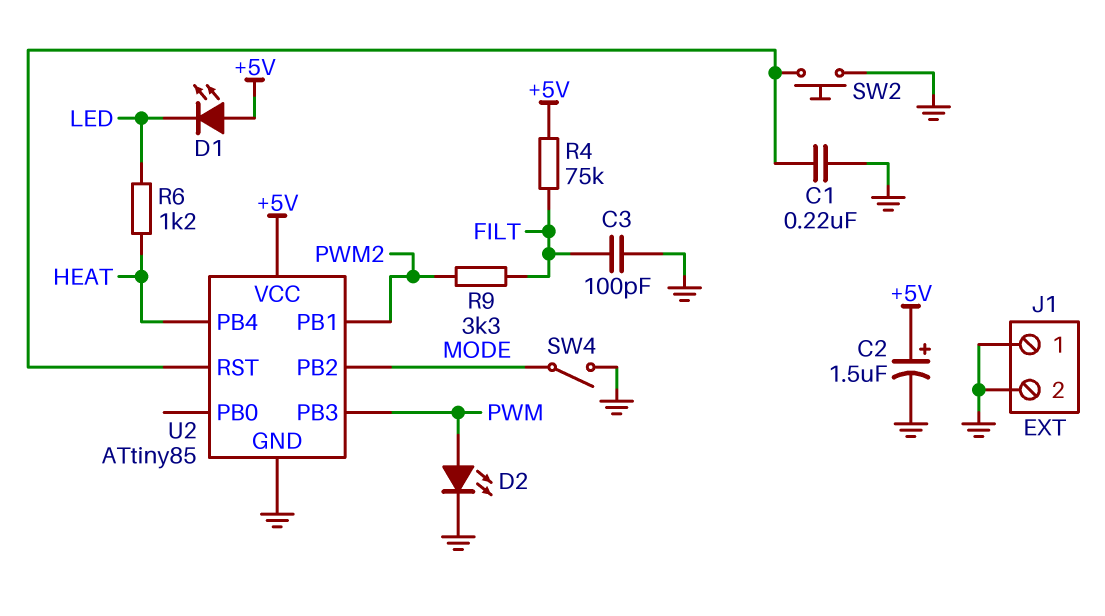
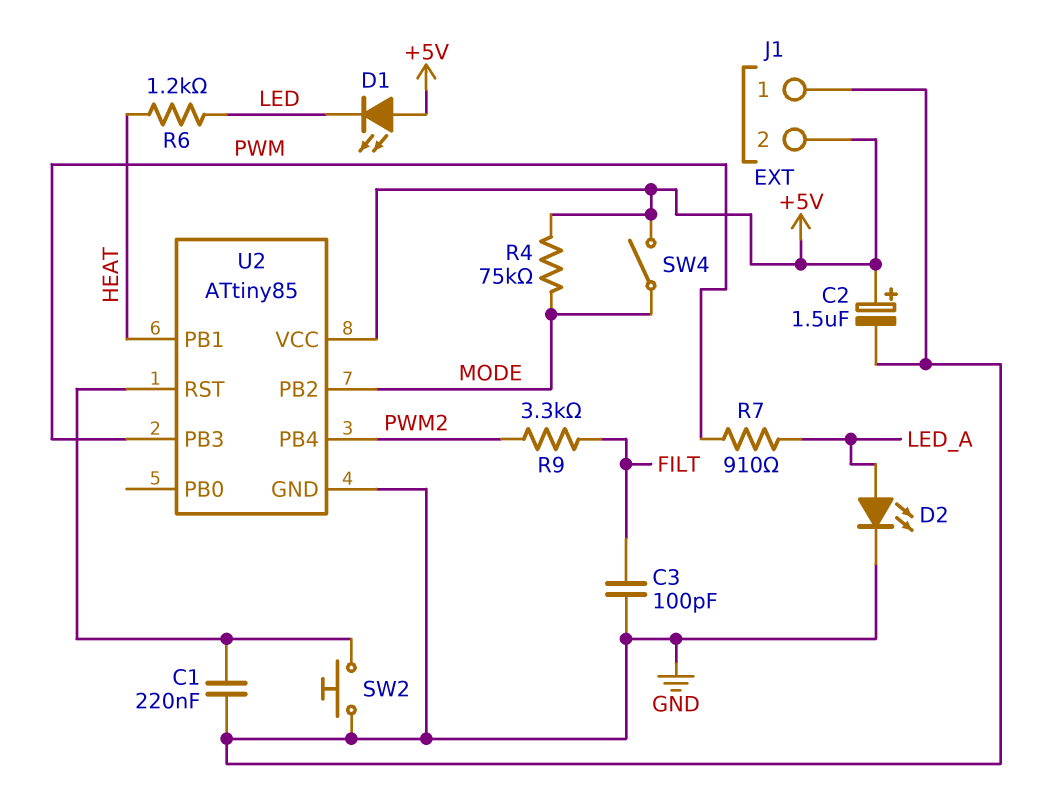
D2: LED (A PWM, K GND) -> LED (A LED_A, K GND)
J1 pin 2: GND -> +5V
R4: 75k (+5V, FILT) -> 75k (+5V, MODE)
R7: none -> 910 (LED_A, PWM)
SW4: switch (GND, MODE) -> switch (+5V, MODE)
U2 pin PB1: PWM2 -> HEAT
U2 pin PB4: HEAT -> PWM2

